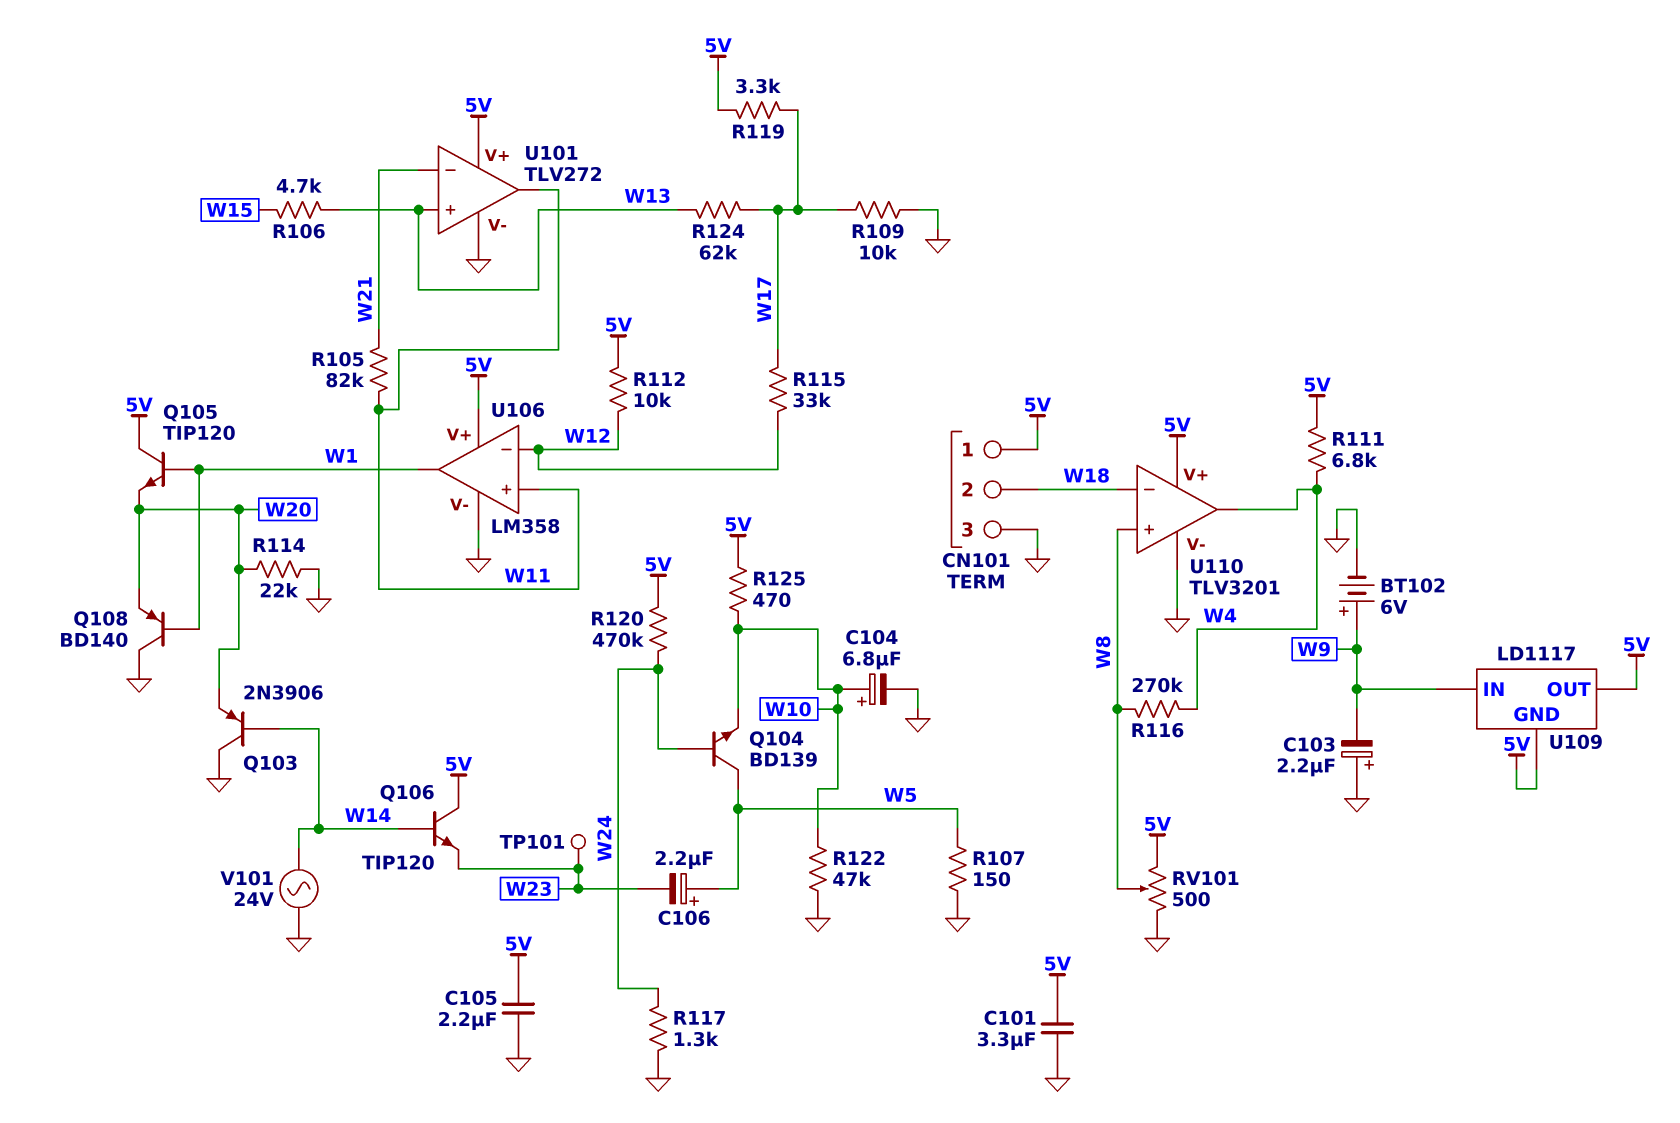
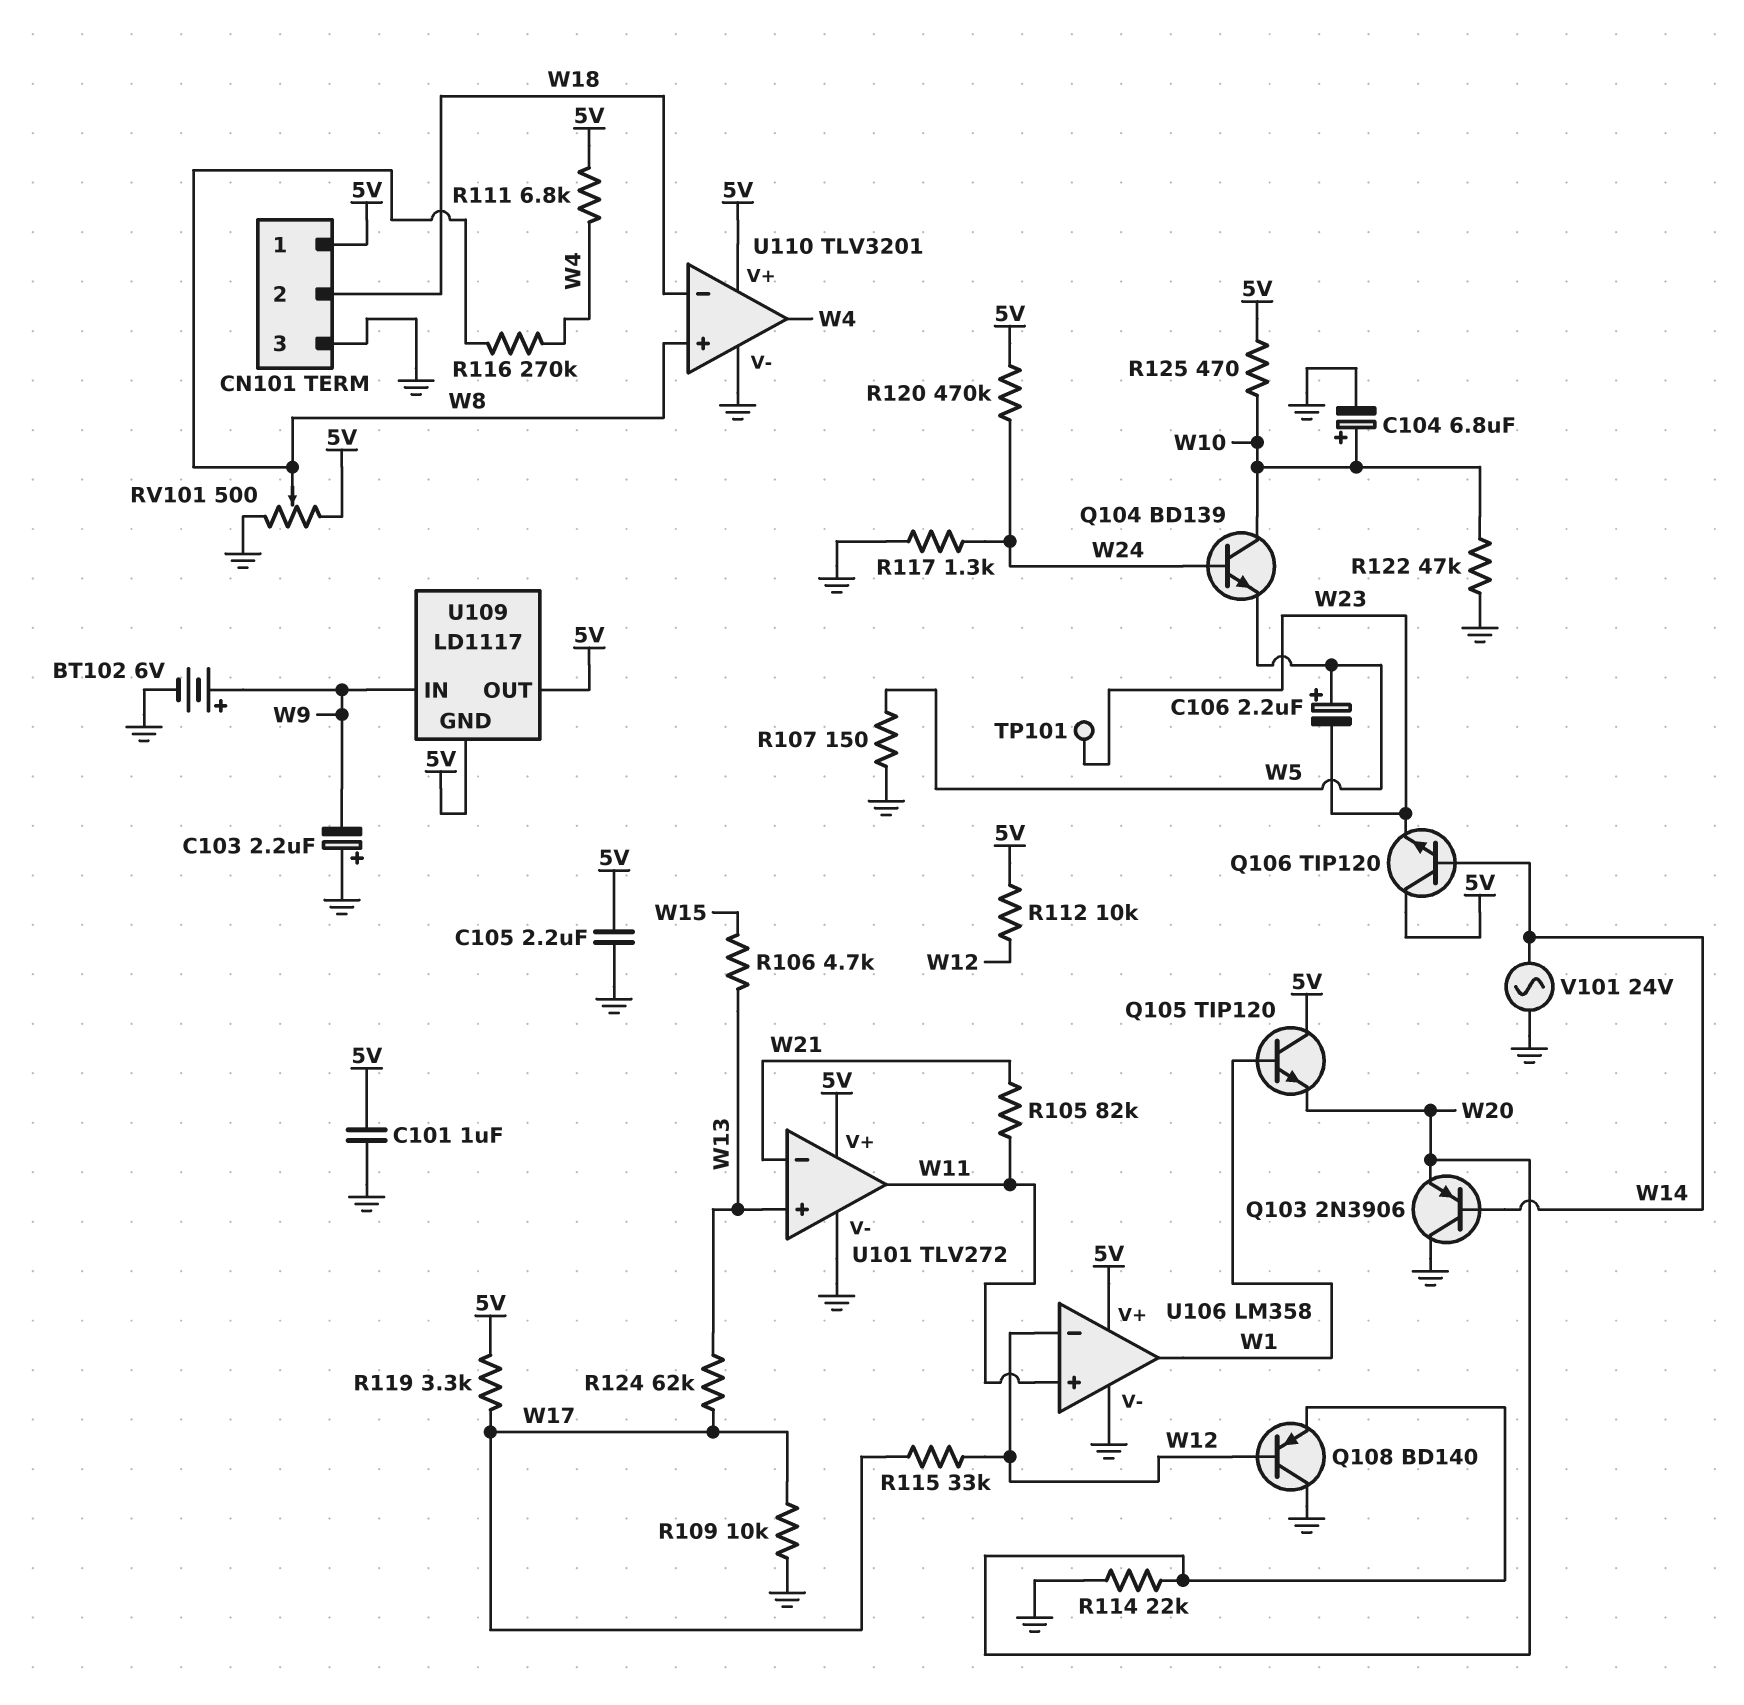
C101: 3.3uF (5V, GND) -> 1uF (5V, GND)
Q104: NPN BD139 (B W24, C W5, E W10) -> NPN BD139 (B W24, C W10, E W5)
Q108: PNP BD140 (B W1, C GND, E W20) -> PNP BD140 (B W12, C GND, E W20)

